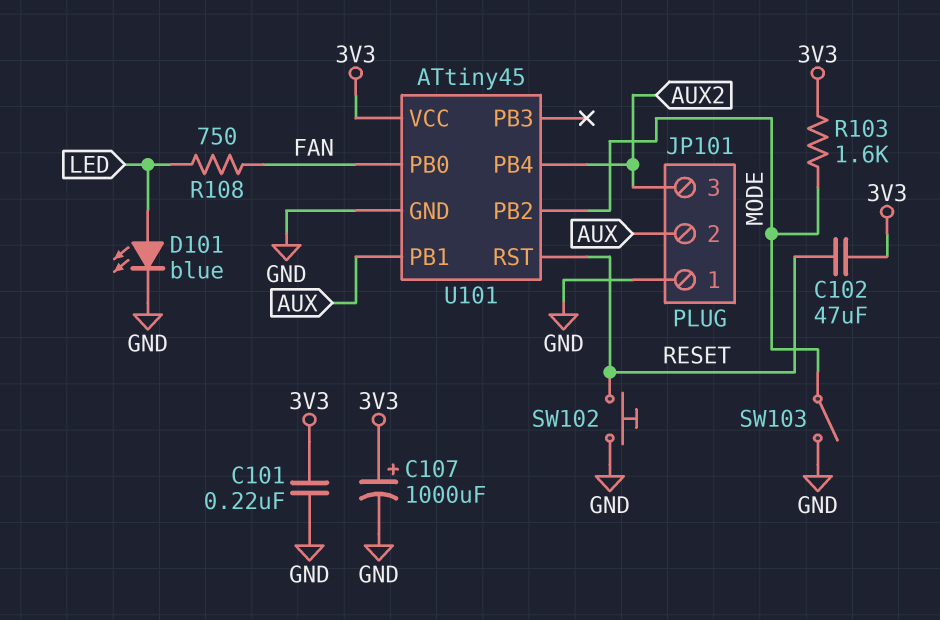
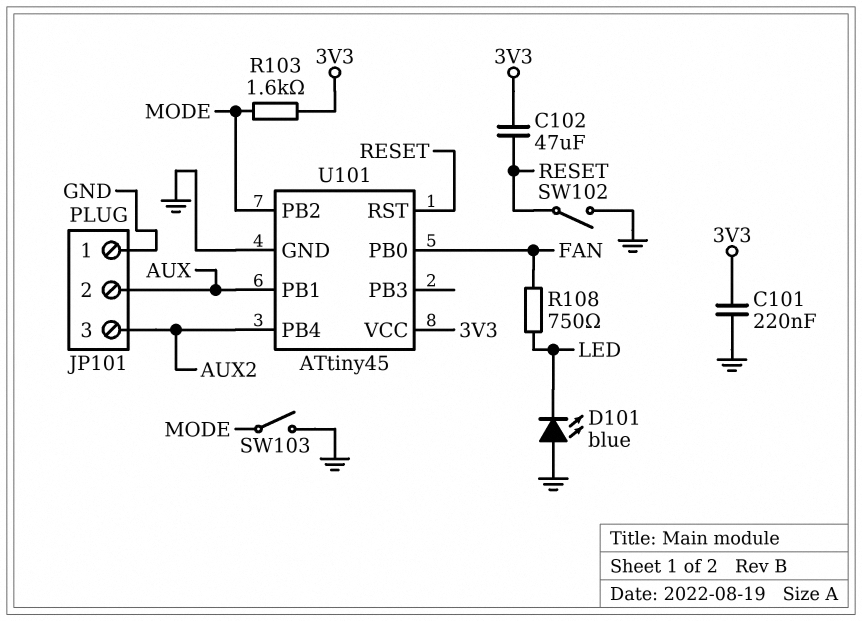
C107: 1000uF (plus 3V3, minus GND) -> none
D101: LED blue (A LED, K GND) -> LED blue (A GND, K LED)
SW102: button (GND, RESET) -> switch (GND, RESET)

